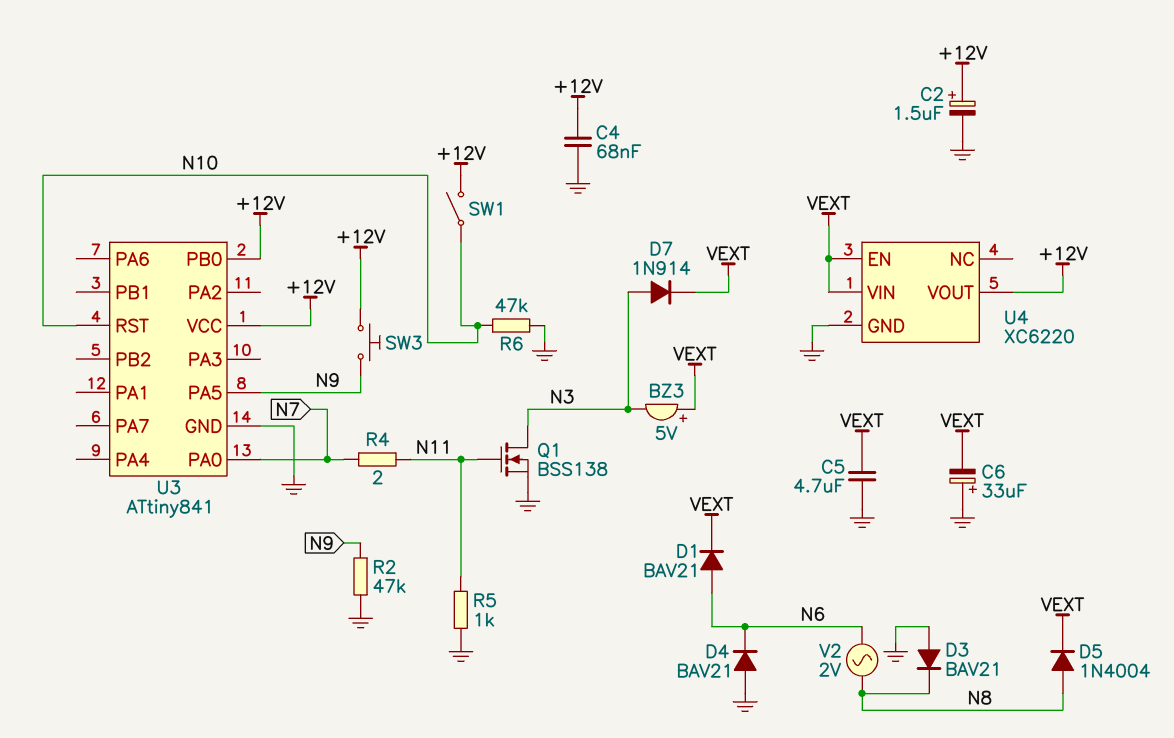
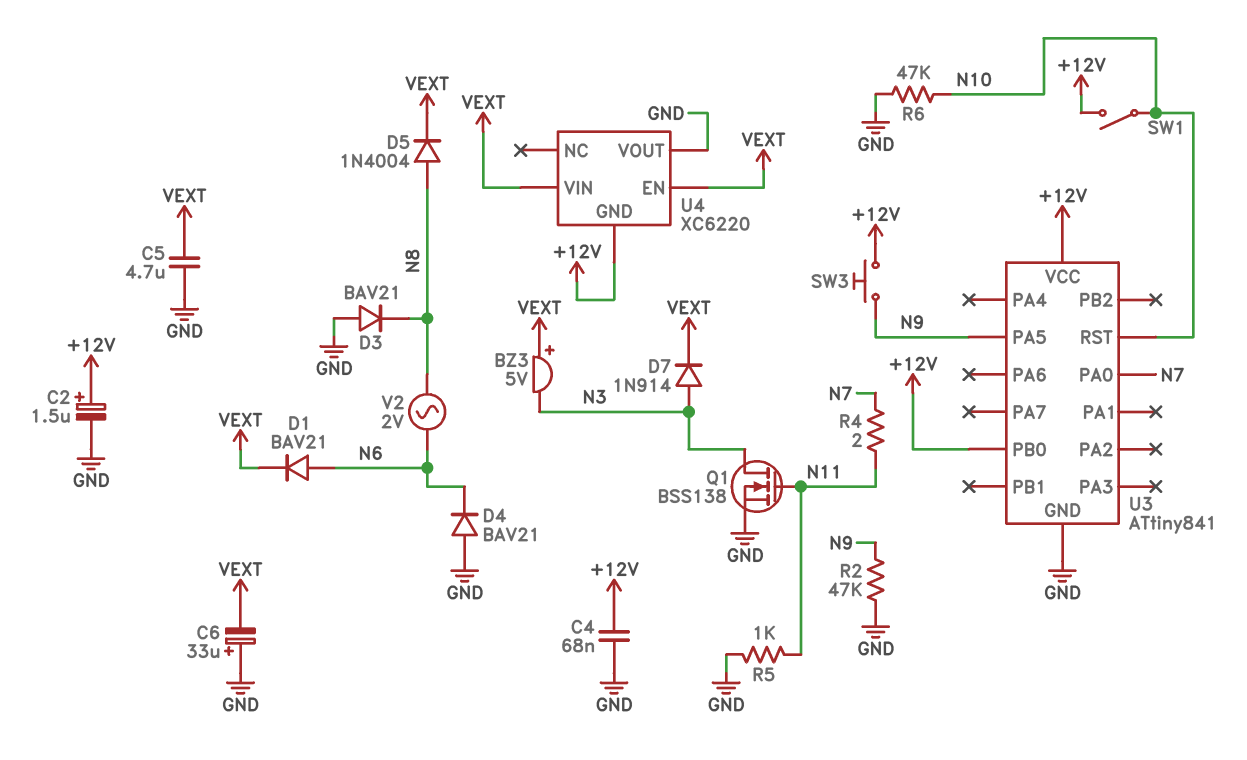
U4 pin GND: GND -> +12V
U4 pin VOUT: +12V -> GND

